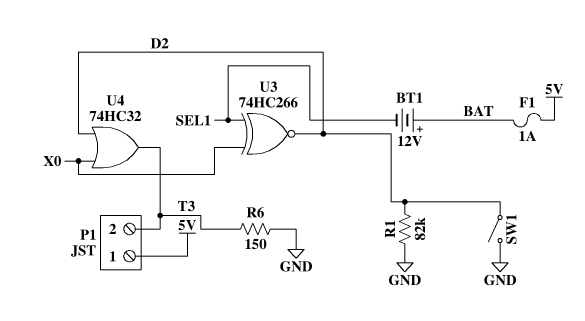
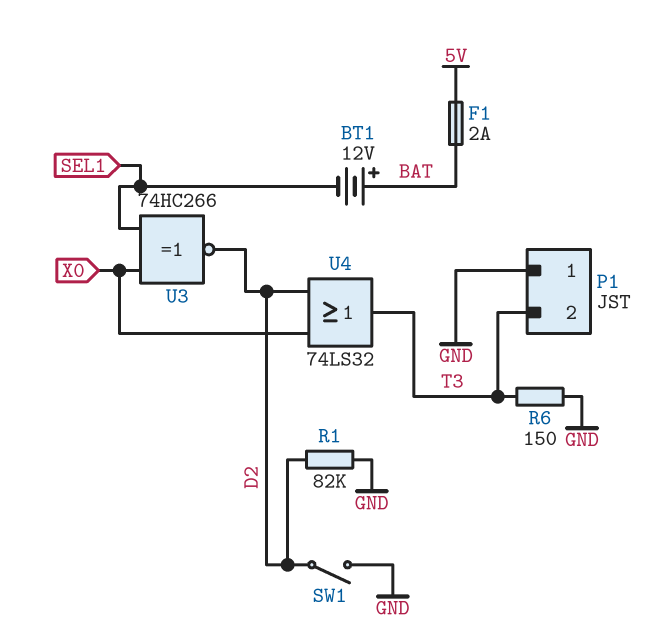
F1: 1A (5V, BAT) -> 2A (5V, BAT)
P1 pin 1: 5V -> GND
U4: OR 74HC32 (in D2, in X0, out T3) -> OR 74LS32 (in D2, in X0, out T3)

